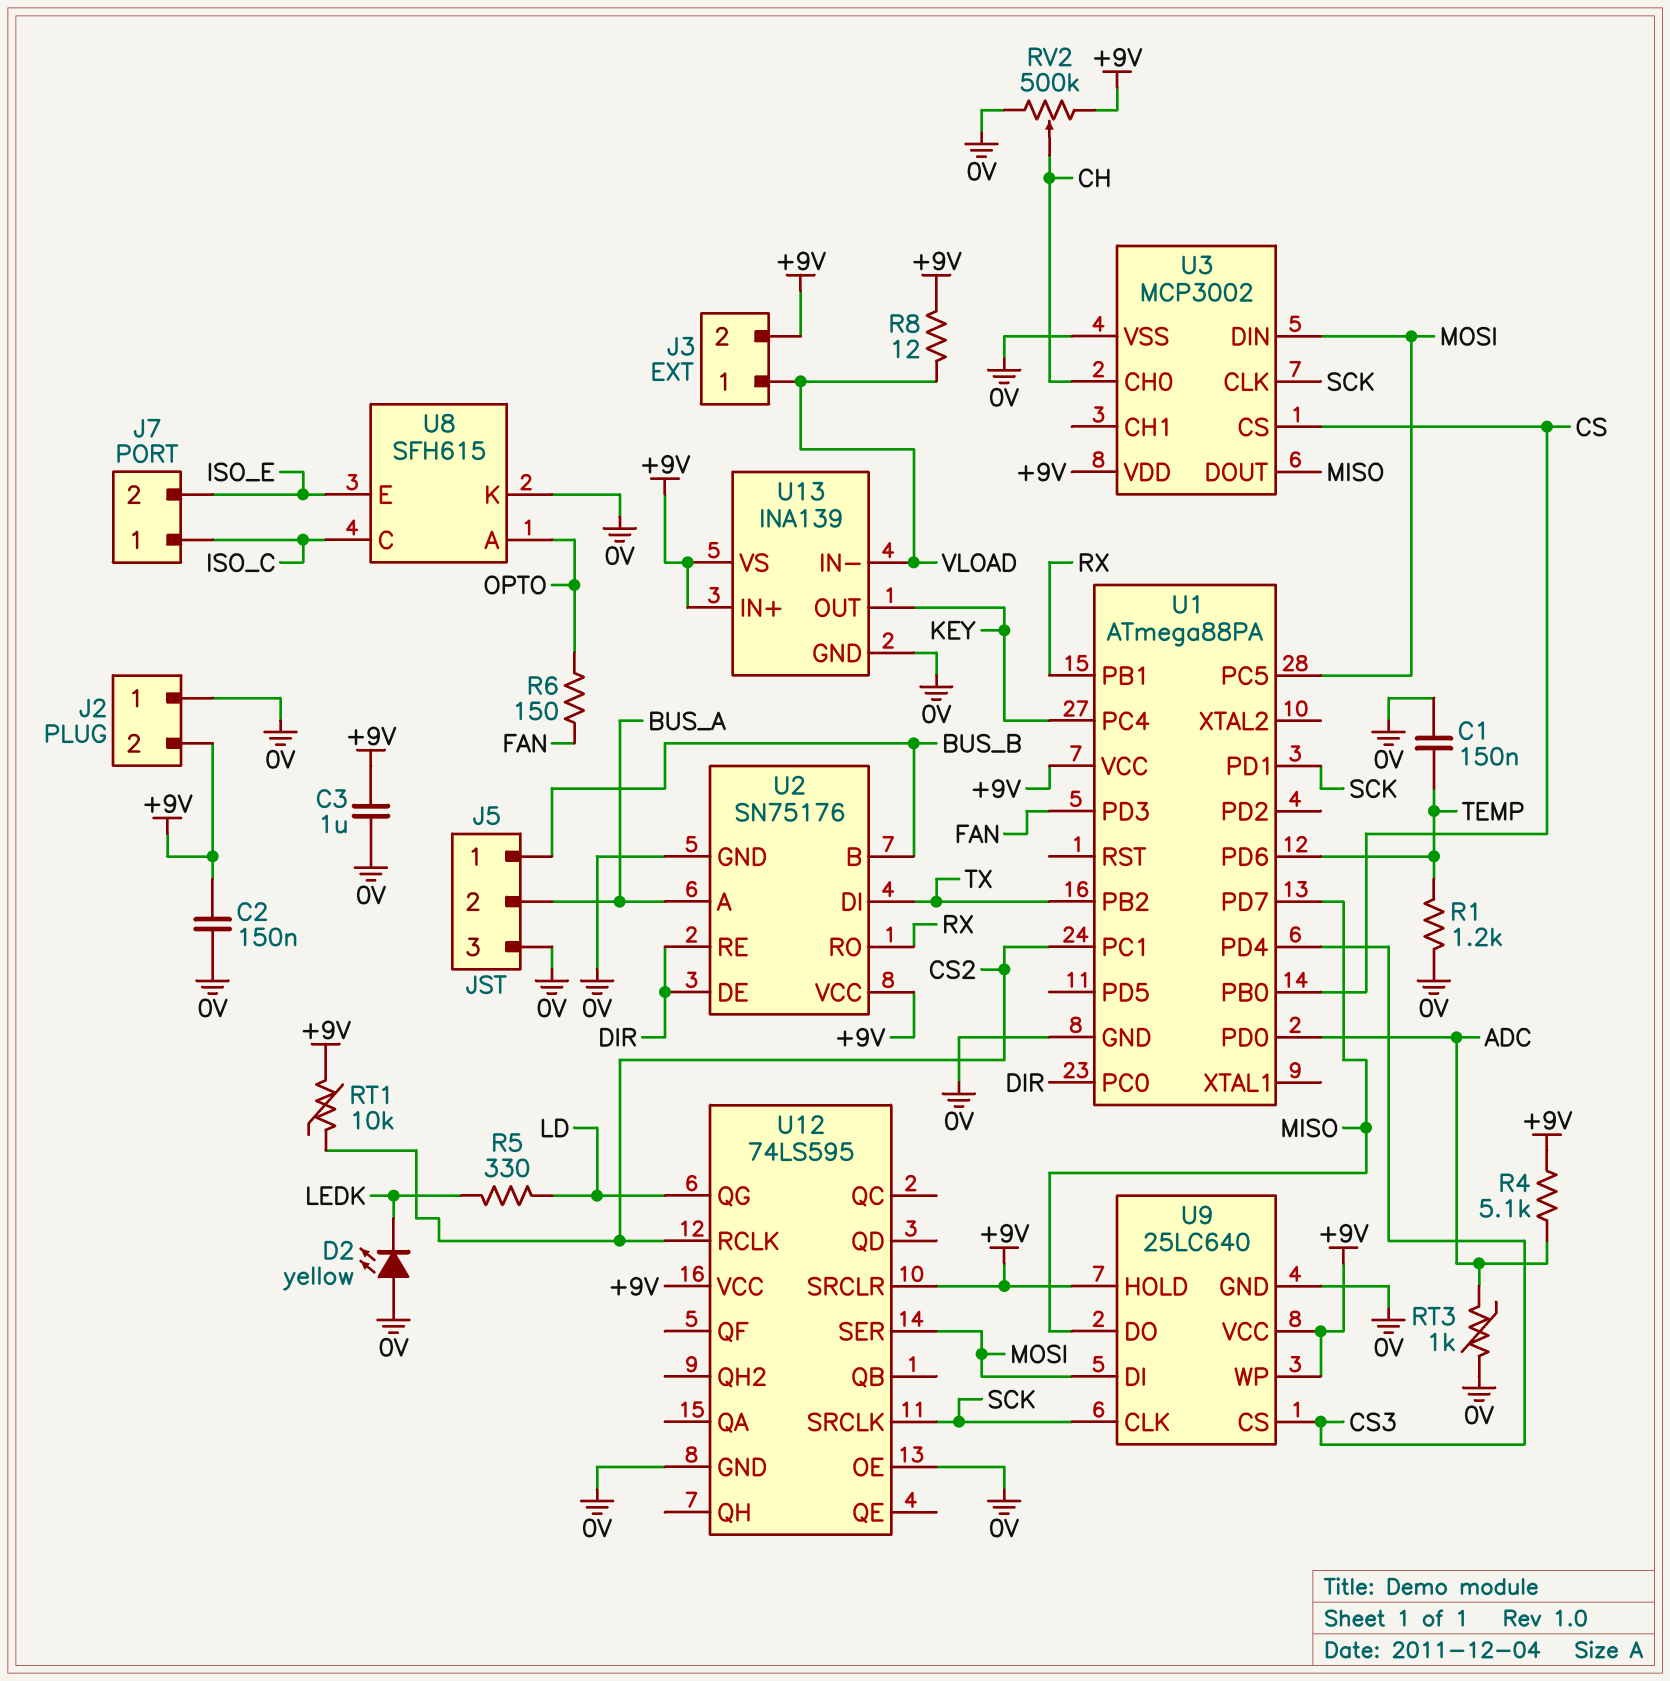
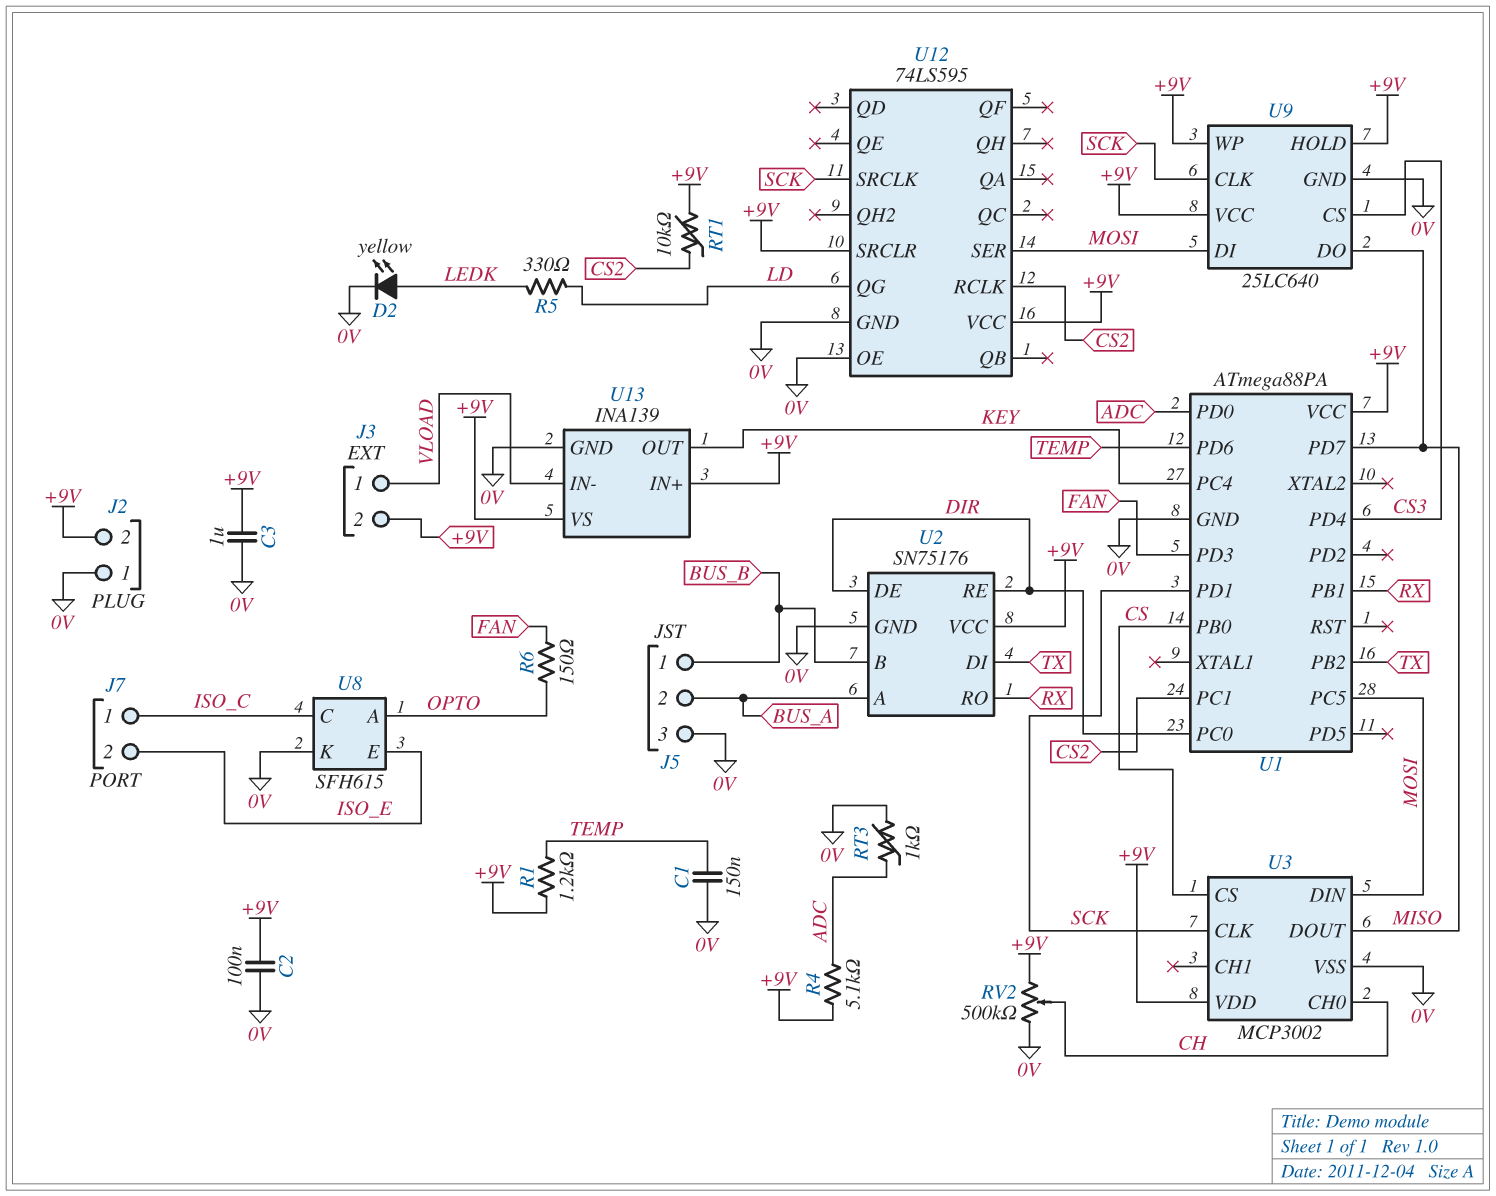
C2: 150nF (+9V, 0V) -> 100nF (+9V, 0V)
D2: LED yellow (A 0V, K LEDK) -> LED yellow (A LEDK, K 0V)
R1: 1.2k (0V, TEMP) -> 1.2k (+9V, TEMP)
R8: 12 (+9V, VLOAD) -> none

